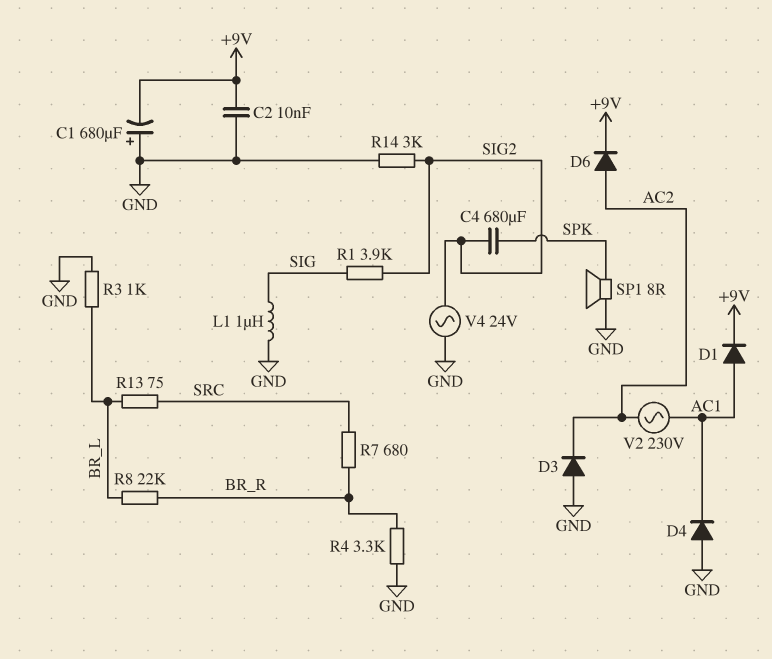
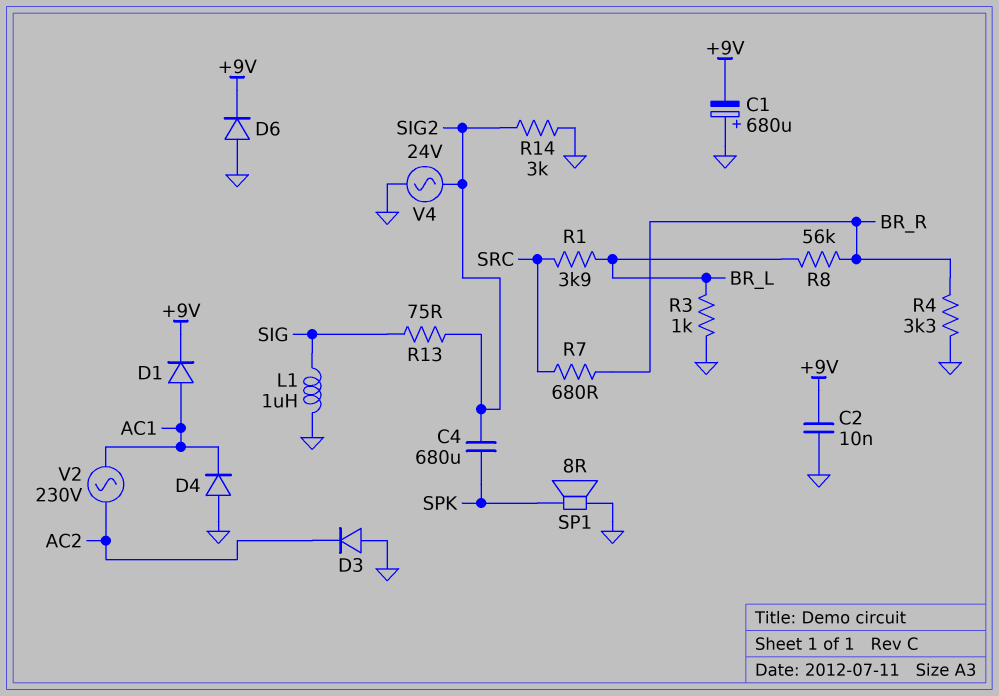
D6: diode (A AC2, K +9V) -> diode (A GND, K +9V)
R1: 3.9k (SIG, SIG2) -> 3.9k (BR_L, SRC)
R8: 22k (BR_L, BR_R) -> 56k (BR_L, BR_R)
R13: 75 (BR_L, SRC) -> 75 (SIG, SIG2)

